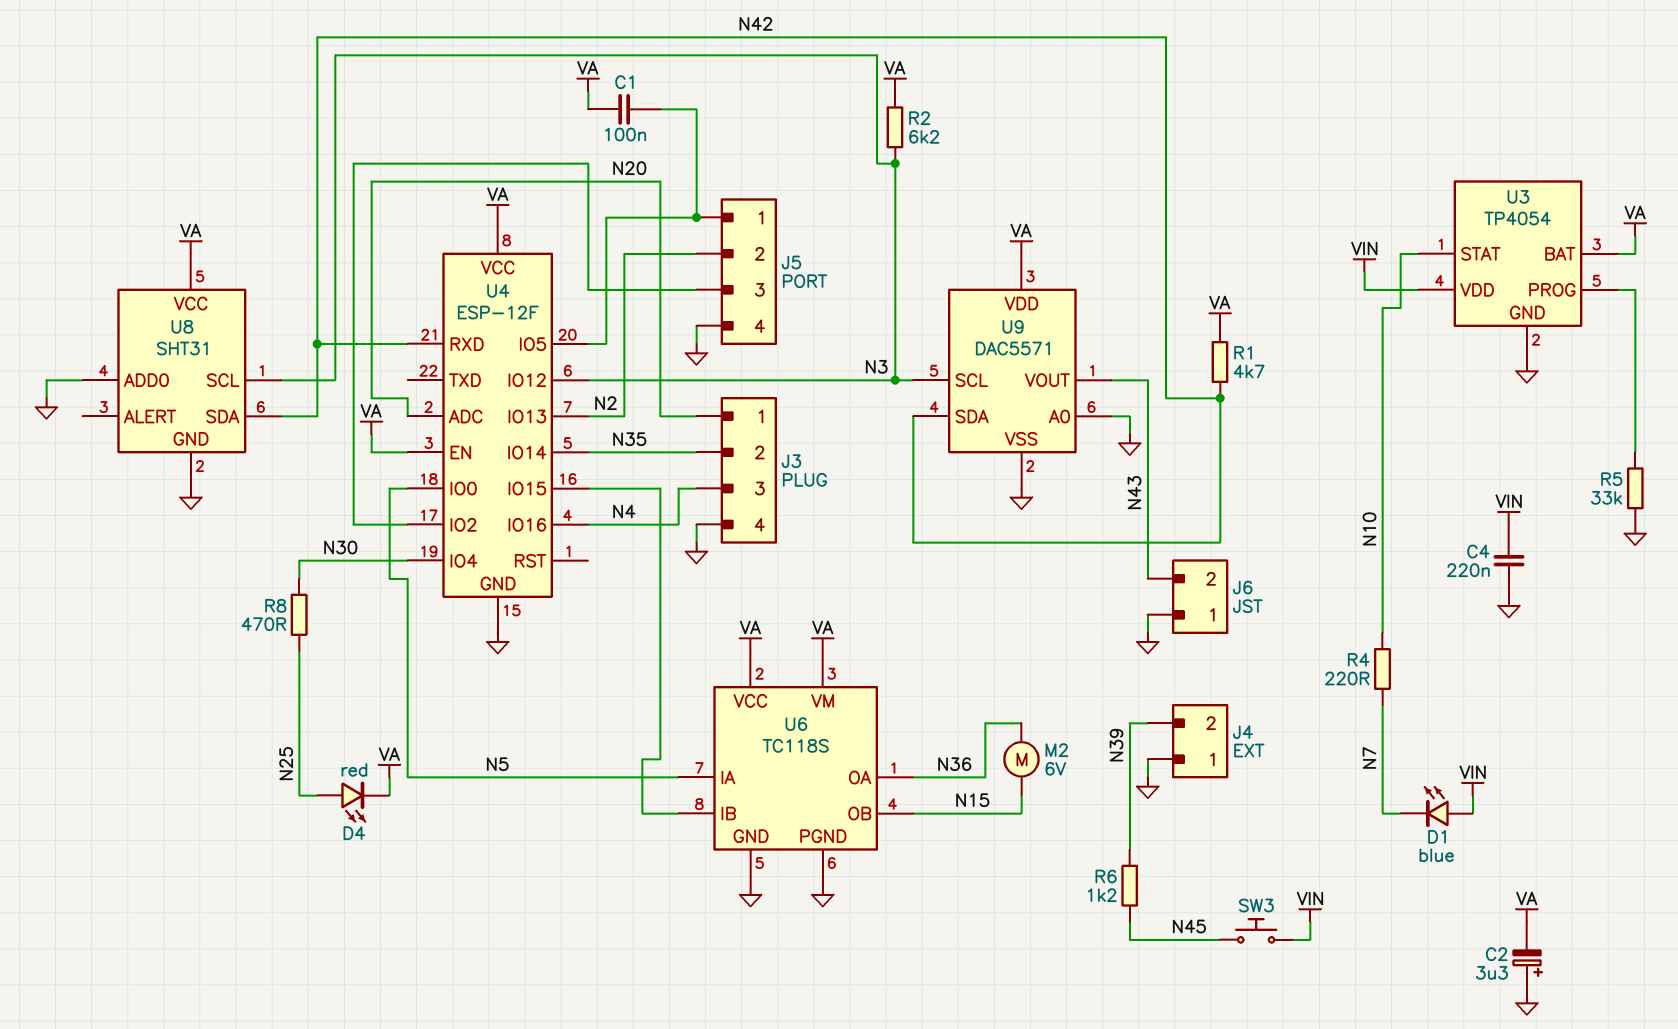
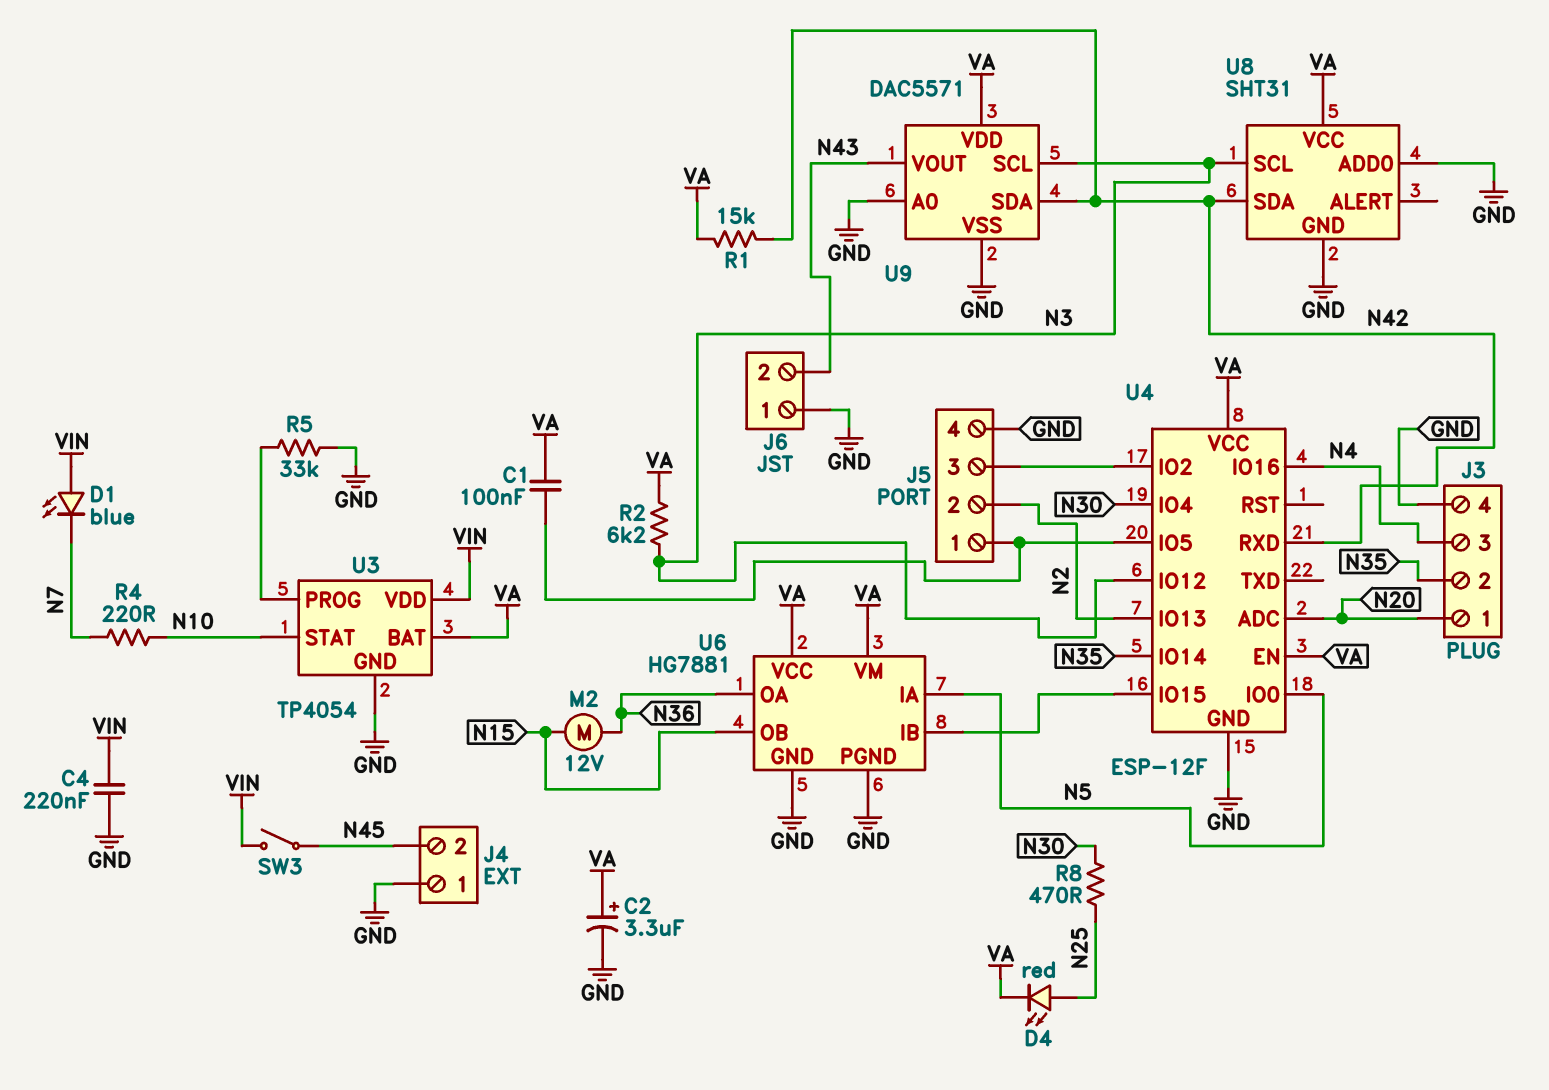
C2: 3.3uF (plus GND, minus VA) -> 3.3uF (plus VA, minus GND)
J4 pin 2: N39 -> N45
M2: motor 6V (N15, N36) -> motor 12V (N15, N36)
R1: 4.7k (N42, VA) -> 15k (N42, VA)
R6: 1.2k (N39, N45) -> none
SW3: button (N45, VIN) -> switch (N45, VIN)
U6: TC118S -> HG7881

